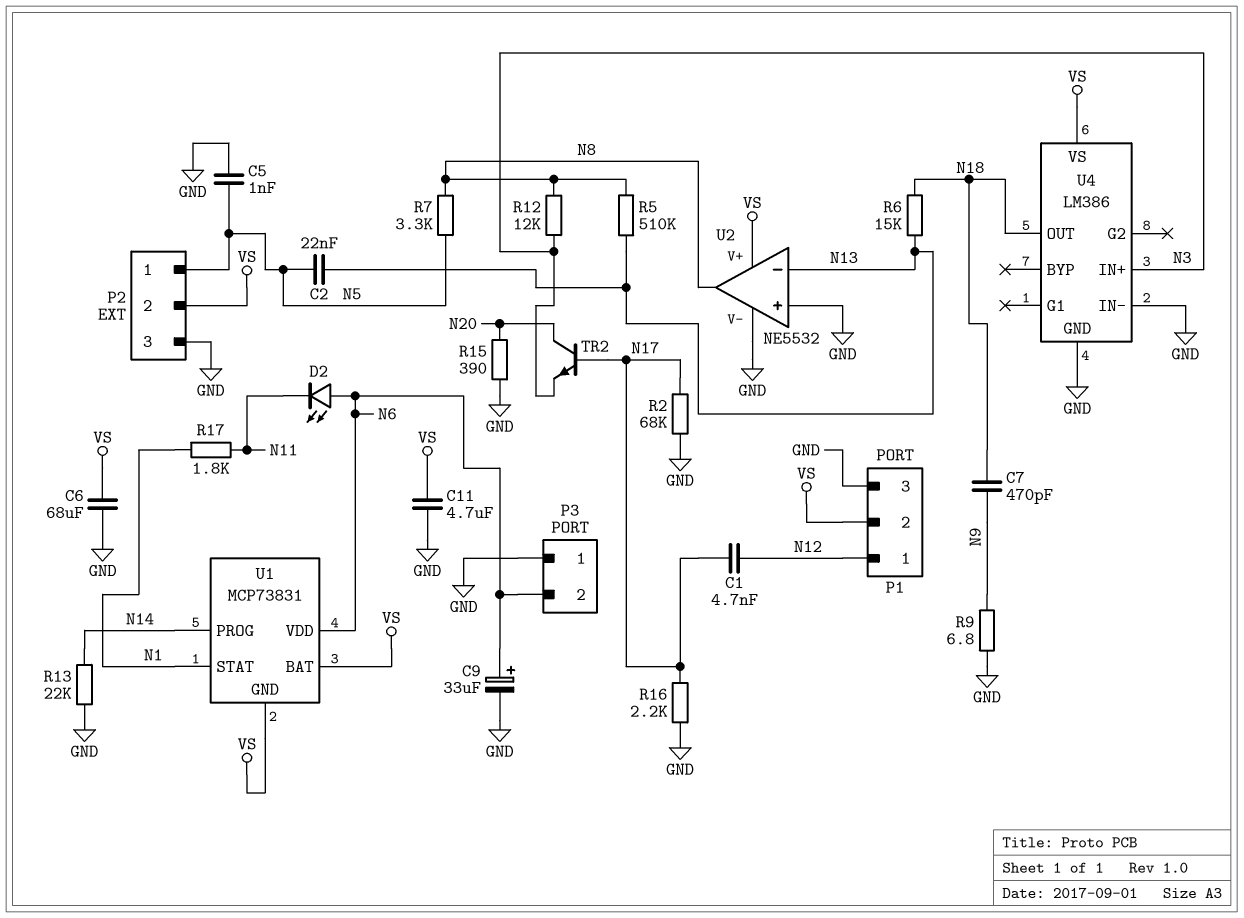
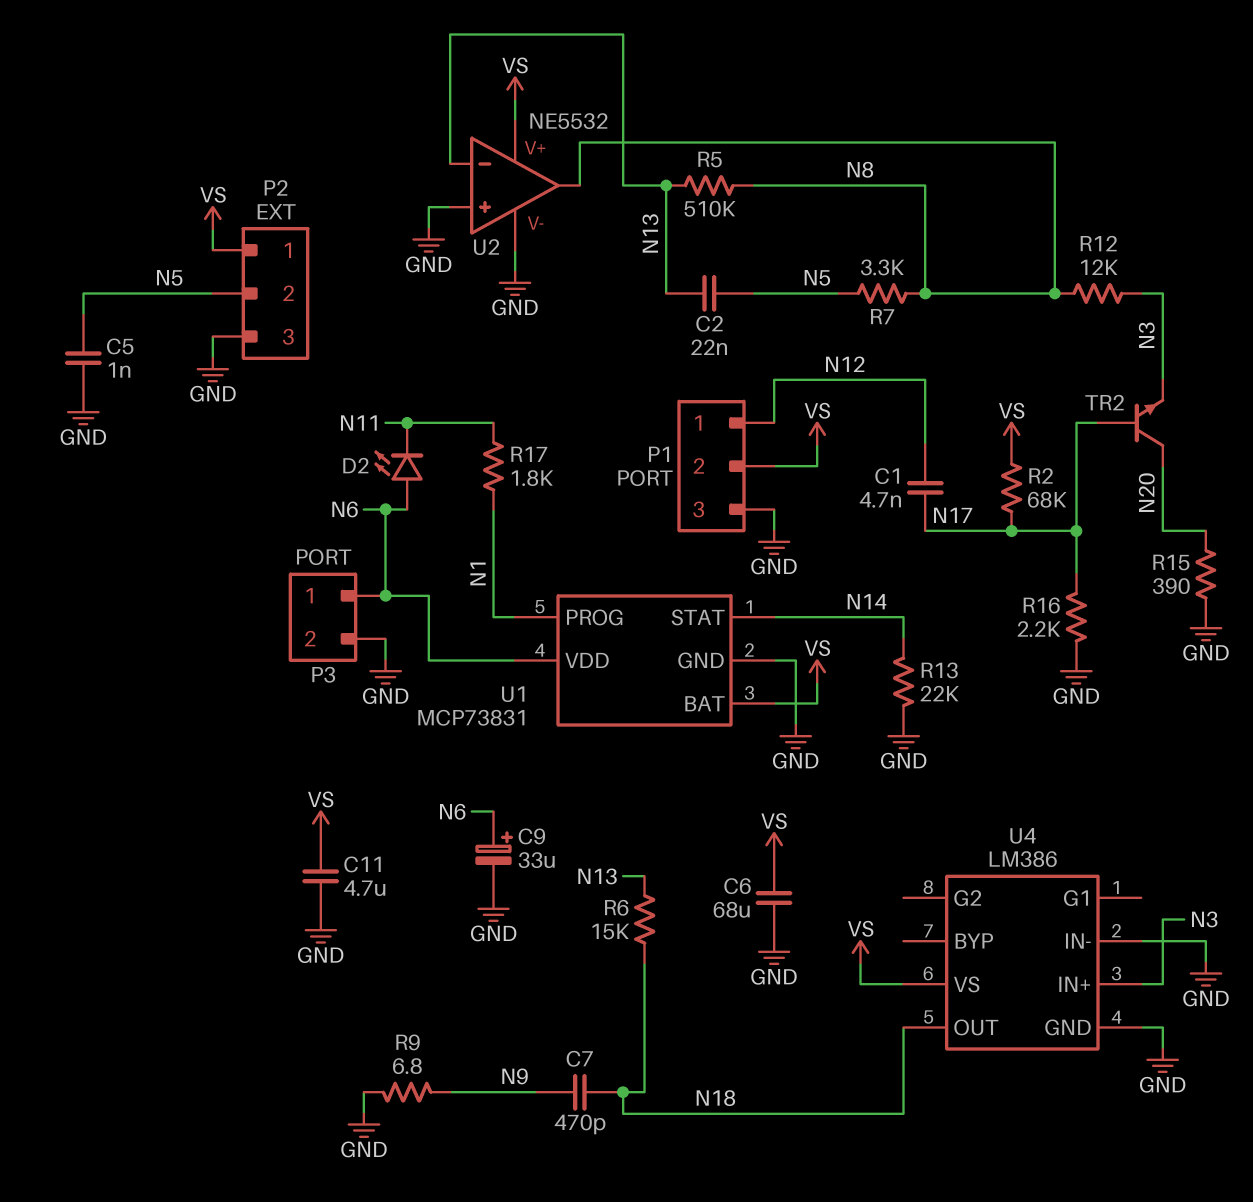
P2 pin 1: N5 -> VS
P2 pin 2: VS -> N5
P3 pin 1: GND -> N6
P3 pin 2: N6 -> GND
R2: 68k (GND, N17) -> 68k (N17, VS)
U1 pin GND: VS -> GND
U1 pin PROG: N14 -> N1
U1 pin STAT: N1 -> N14

